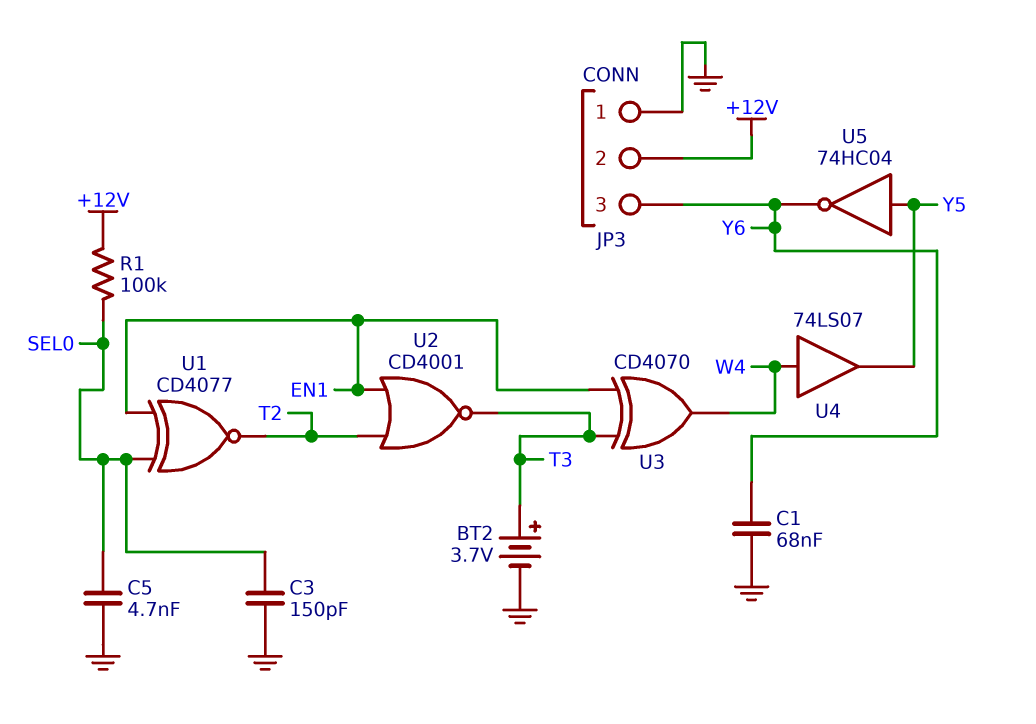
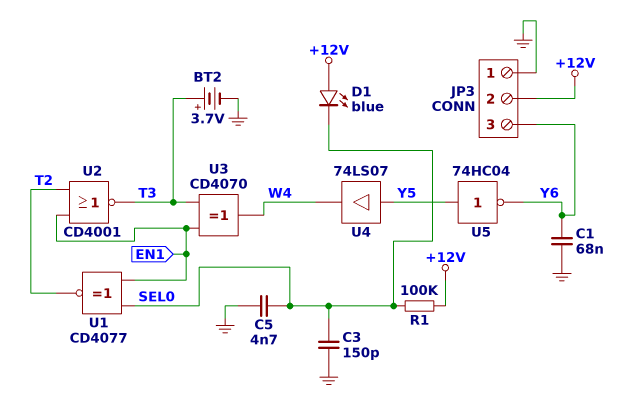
D1: none -> LED blue (A +12V, K SEL0)
U4: buffer 74LS07 (in W4, out Y5) -> buffer 74LS07 (in Y5, out W4)

